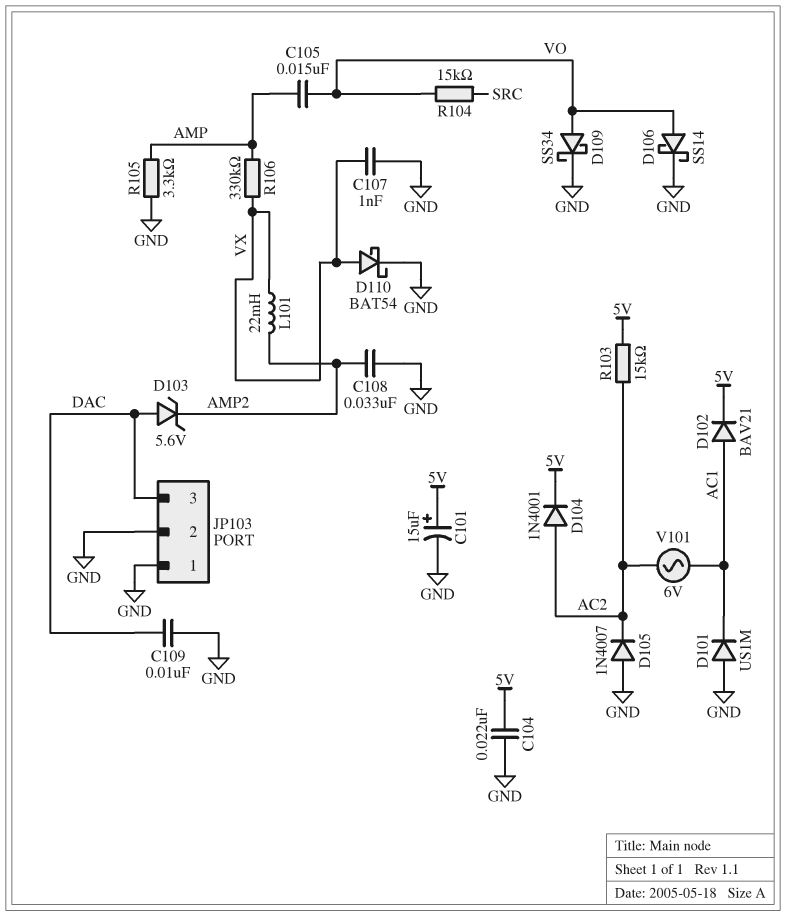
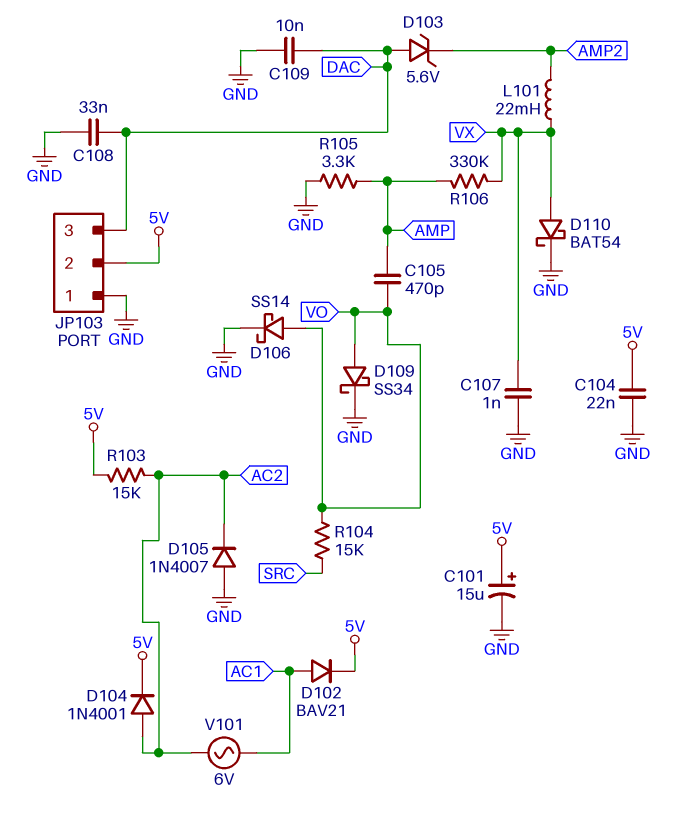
C105: 15nF (AMP, VO) -> 470pF (AMP, VO)
C108: 33nF (AMP2, GND) -> 33nF (DAC, GND)
D101: diode US1M (A GND, K AC1) -> none
JP103 pin 2: GND -> 5V

